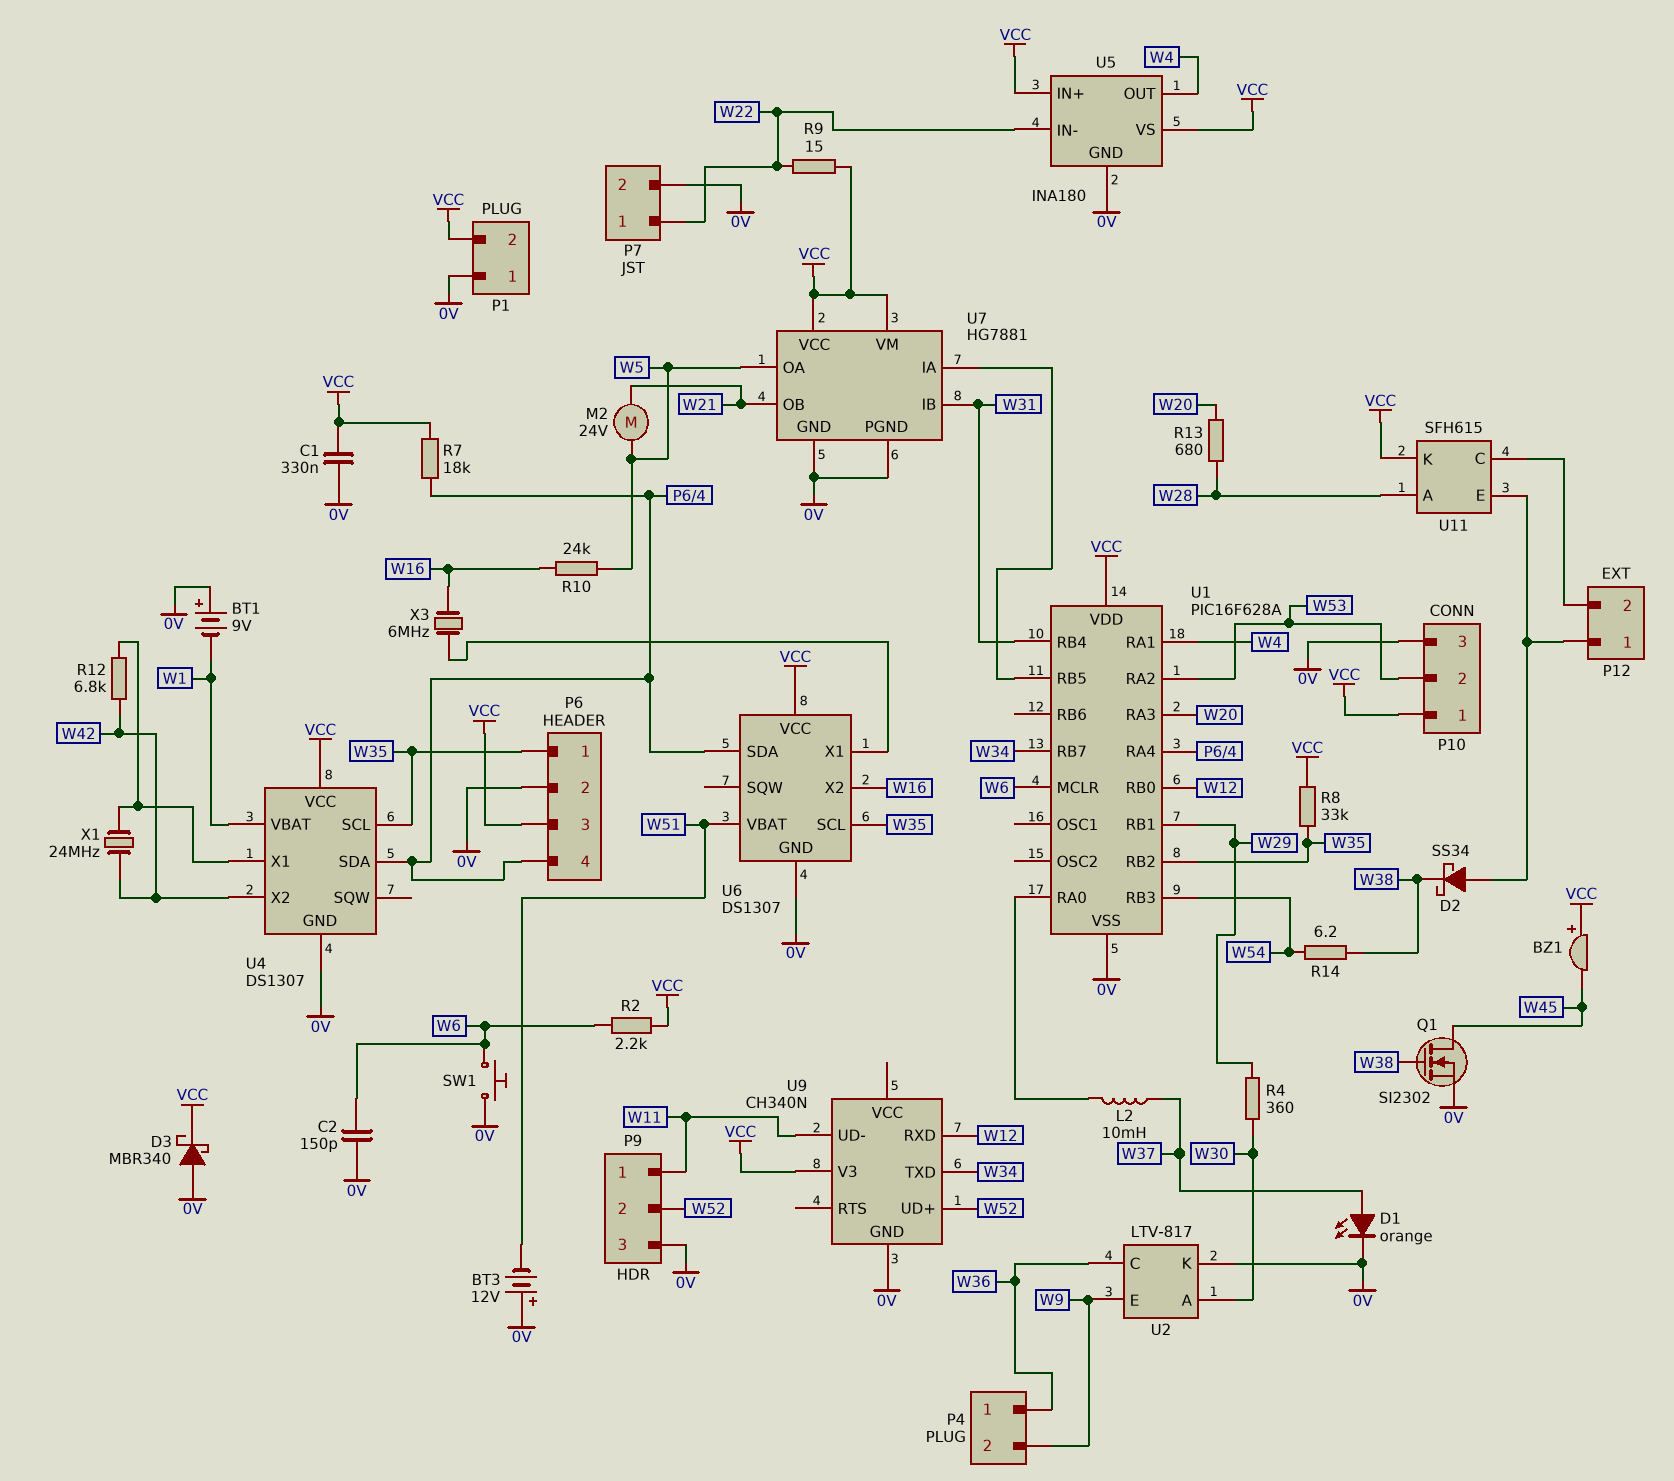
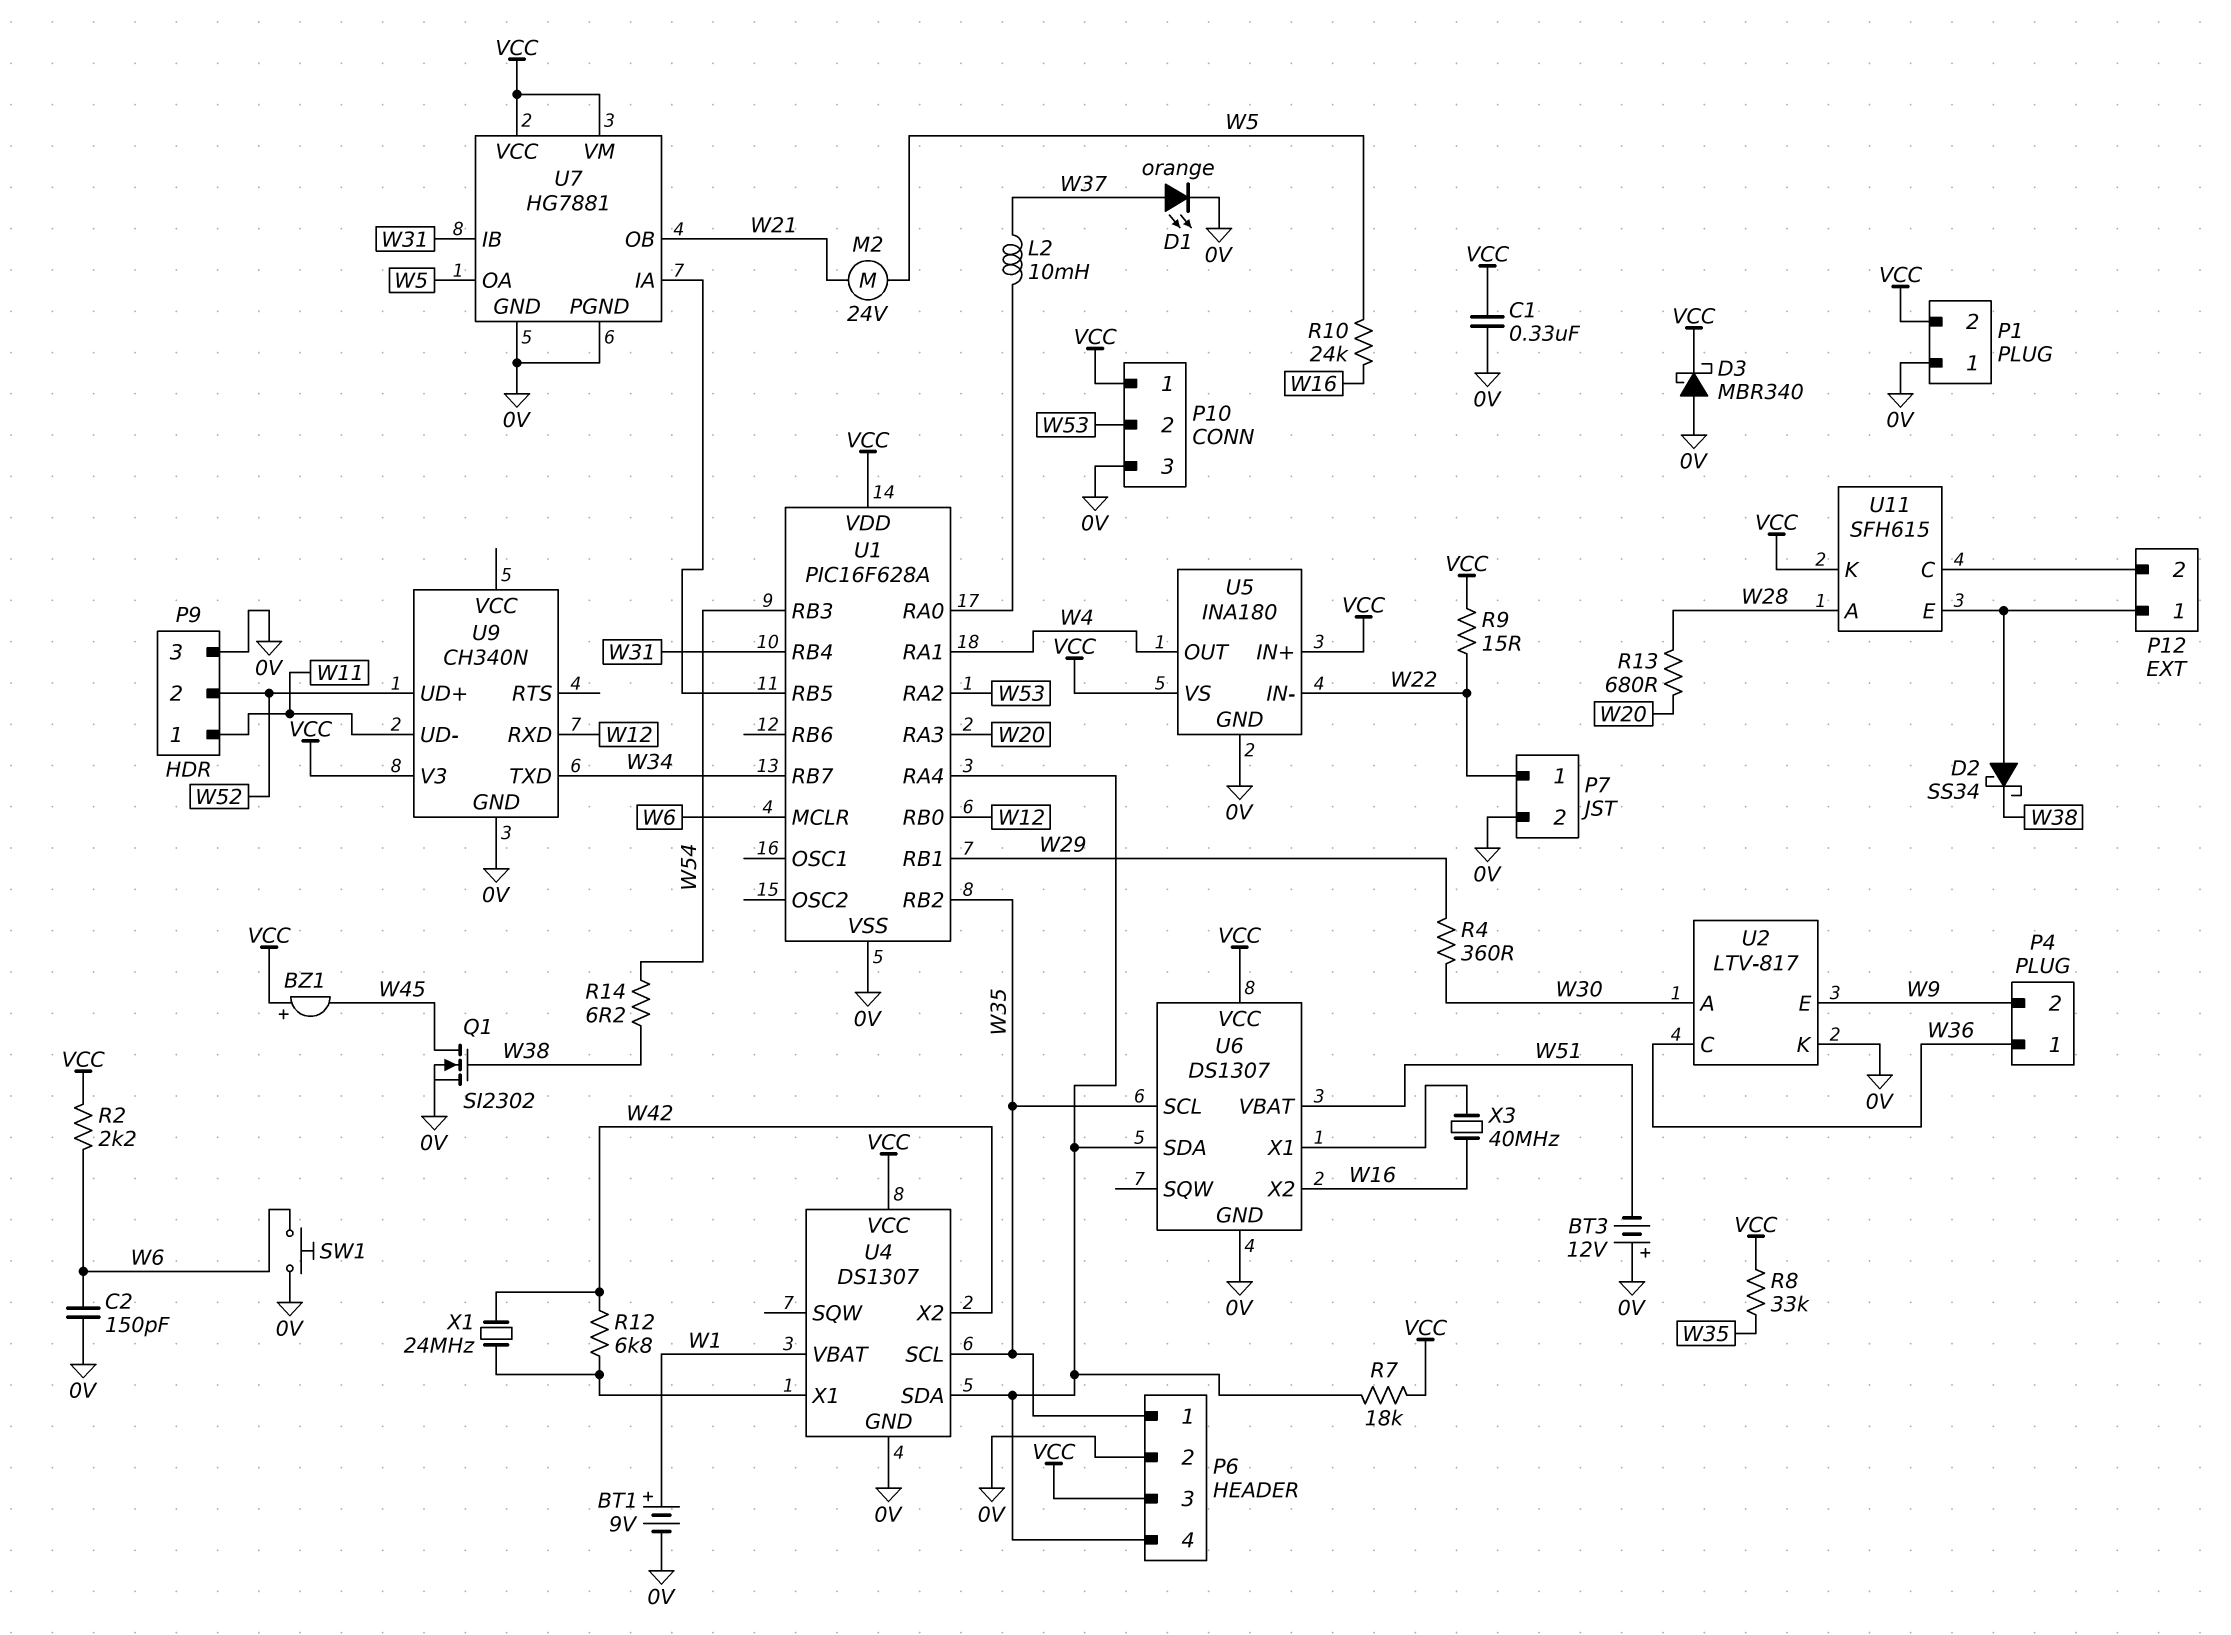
BT1: 9V (plus 0V, minus W1) -> 9V (plus W1, minus 0V)
X3: 6MHz (U6/X1, W16) -> 40MHz (U6/X1, W16)

